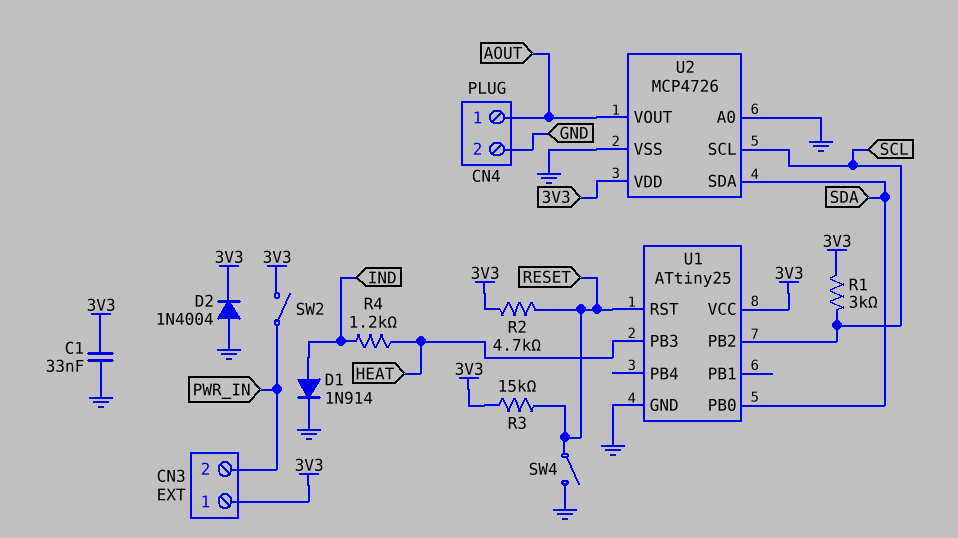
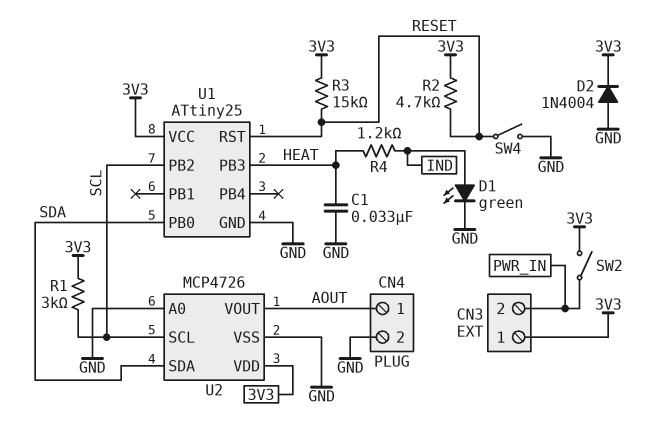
C1: 33nF (3V3, GND) -> 33nF (GND, HEAT)
D1: diode 1N914 (A IND, K GND) -> LED green (A IND, K GND)

